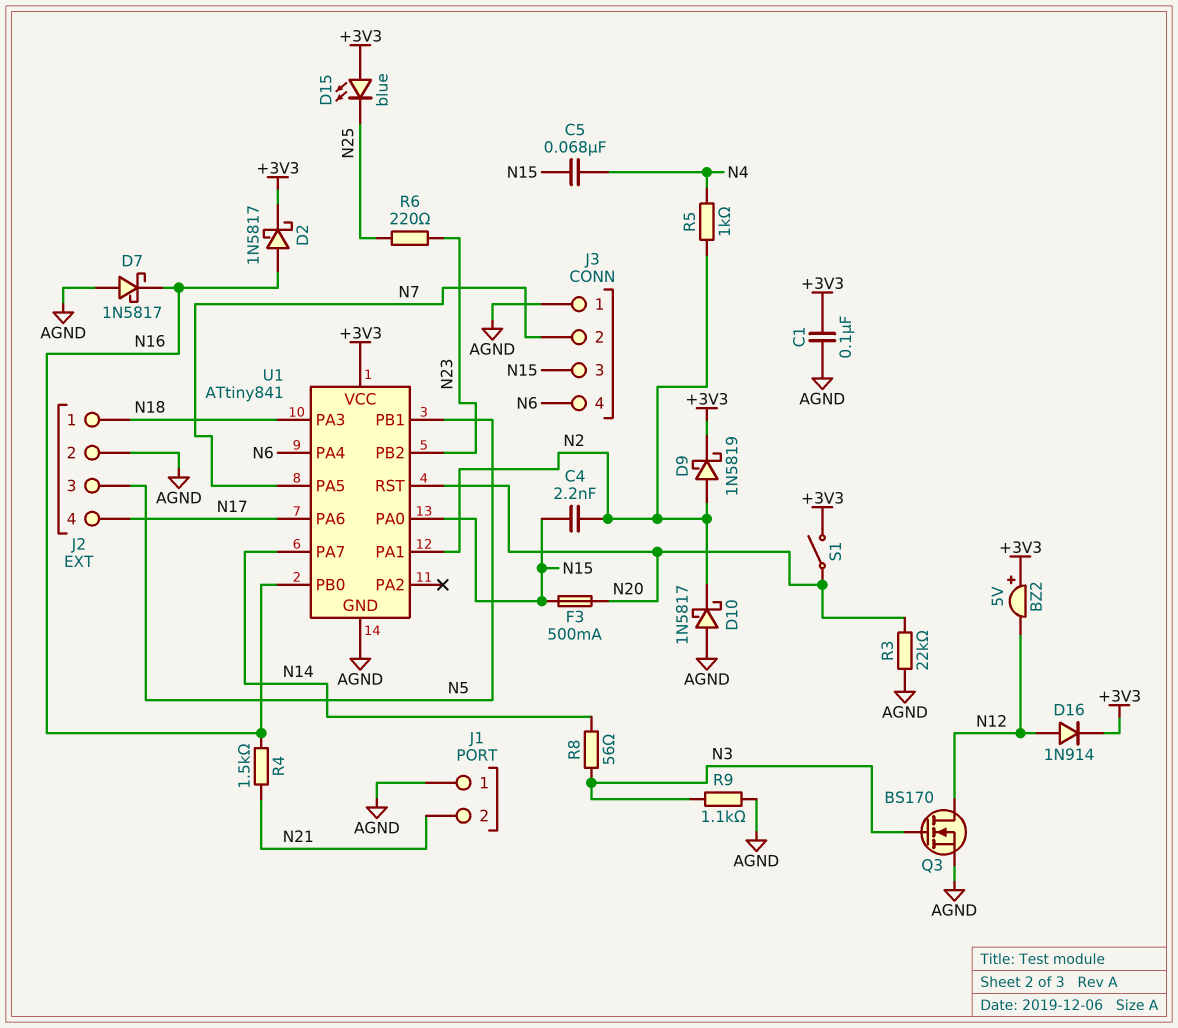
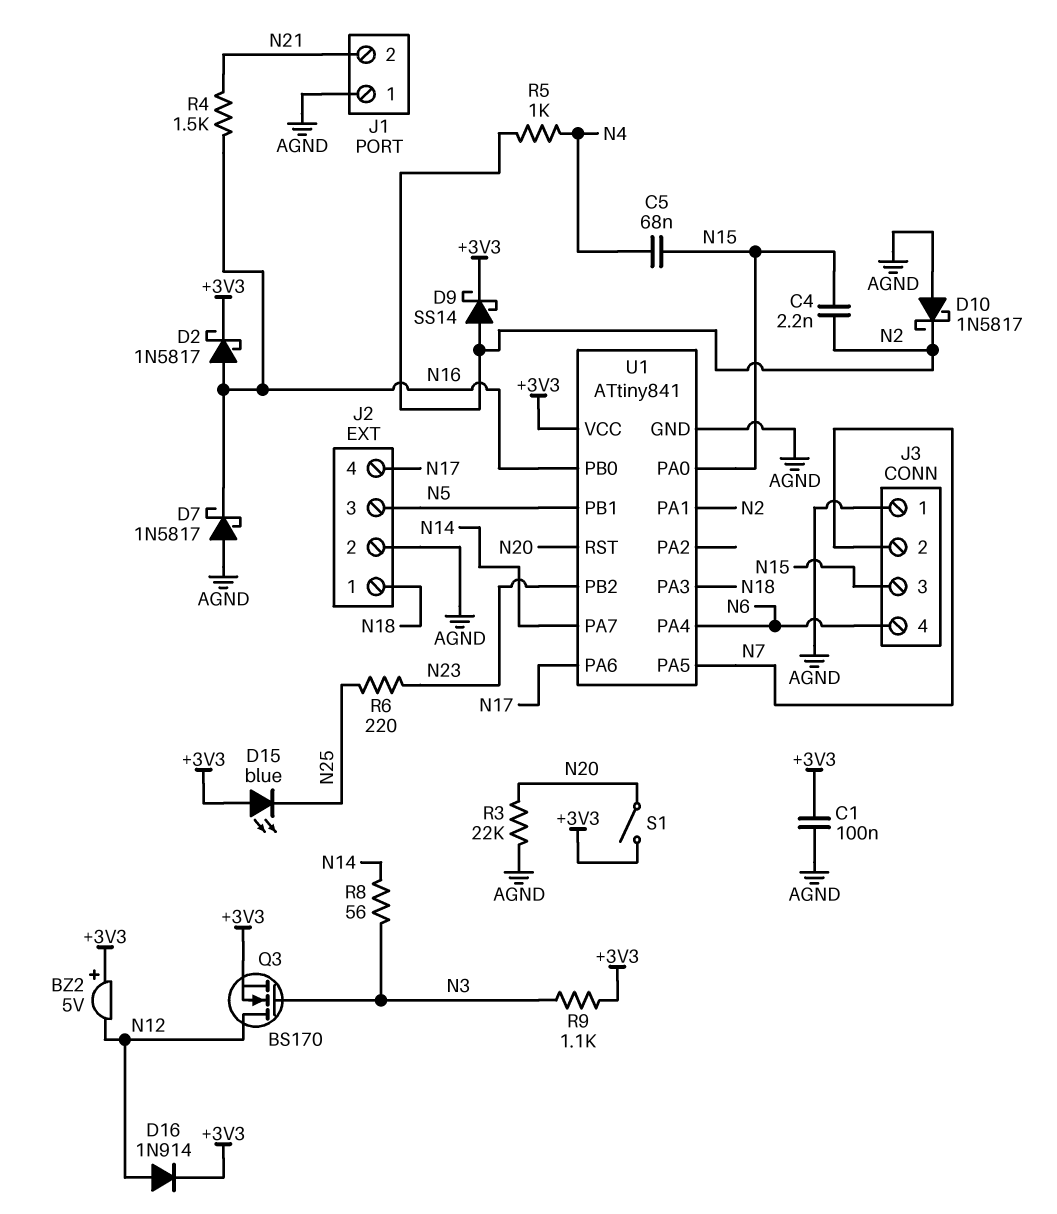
D9: schottky 1N5819 (A N2, K +3V3) -> schottky SS14 (A N2, K +3V3)
F3: 500mA (N15, N20) -> none
Q3: NMOS BS170 (G N3, D N12, S AGND) -> NMOS BS170 (G N3, D N12, S +3V3)
R9: 1.1k (AGND, N3) -> 1.1k (+3V3, N3)

